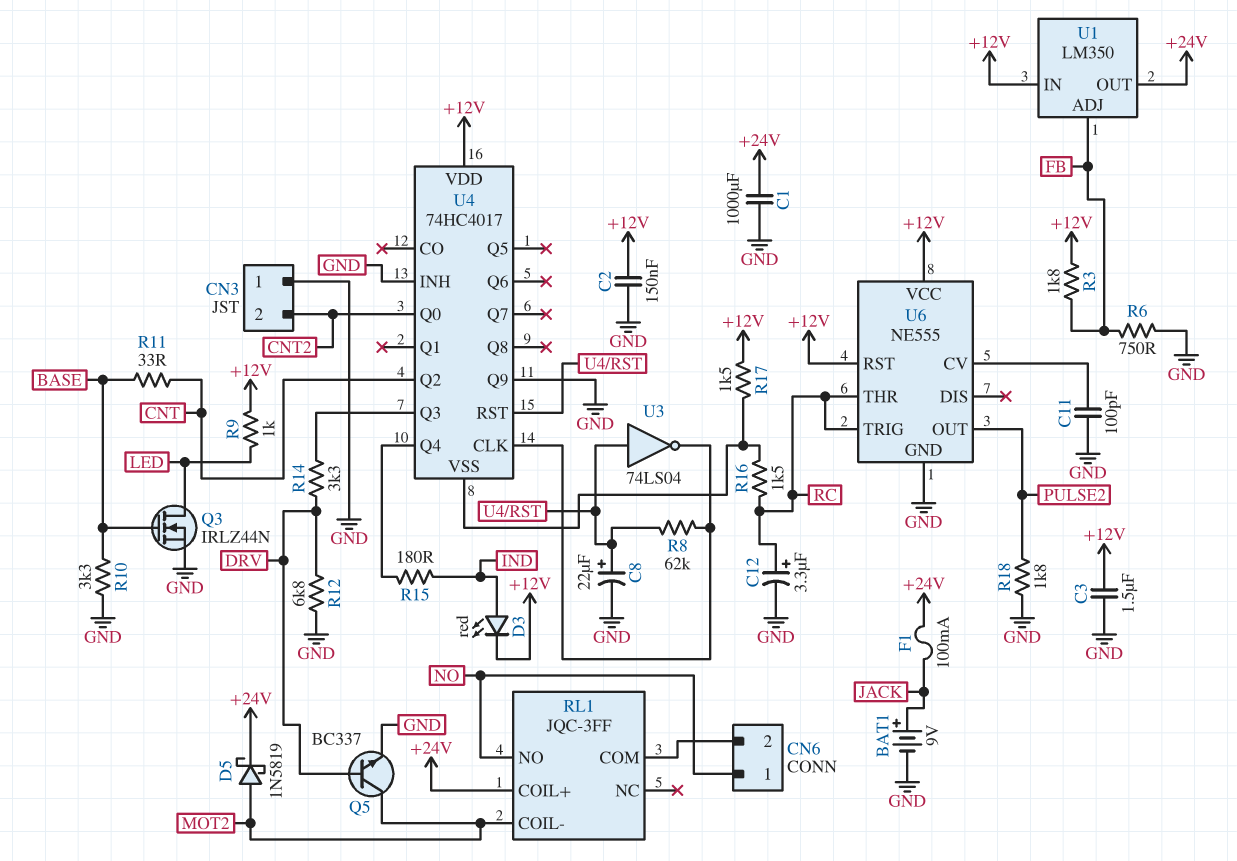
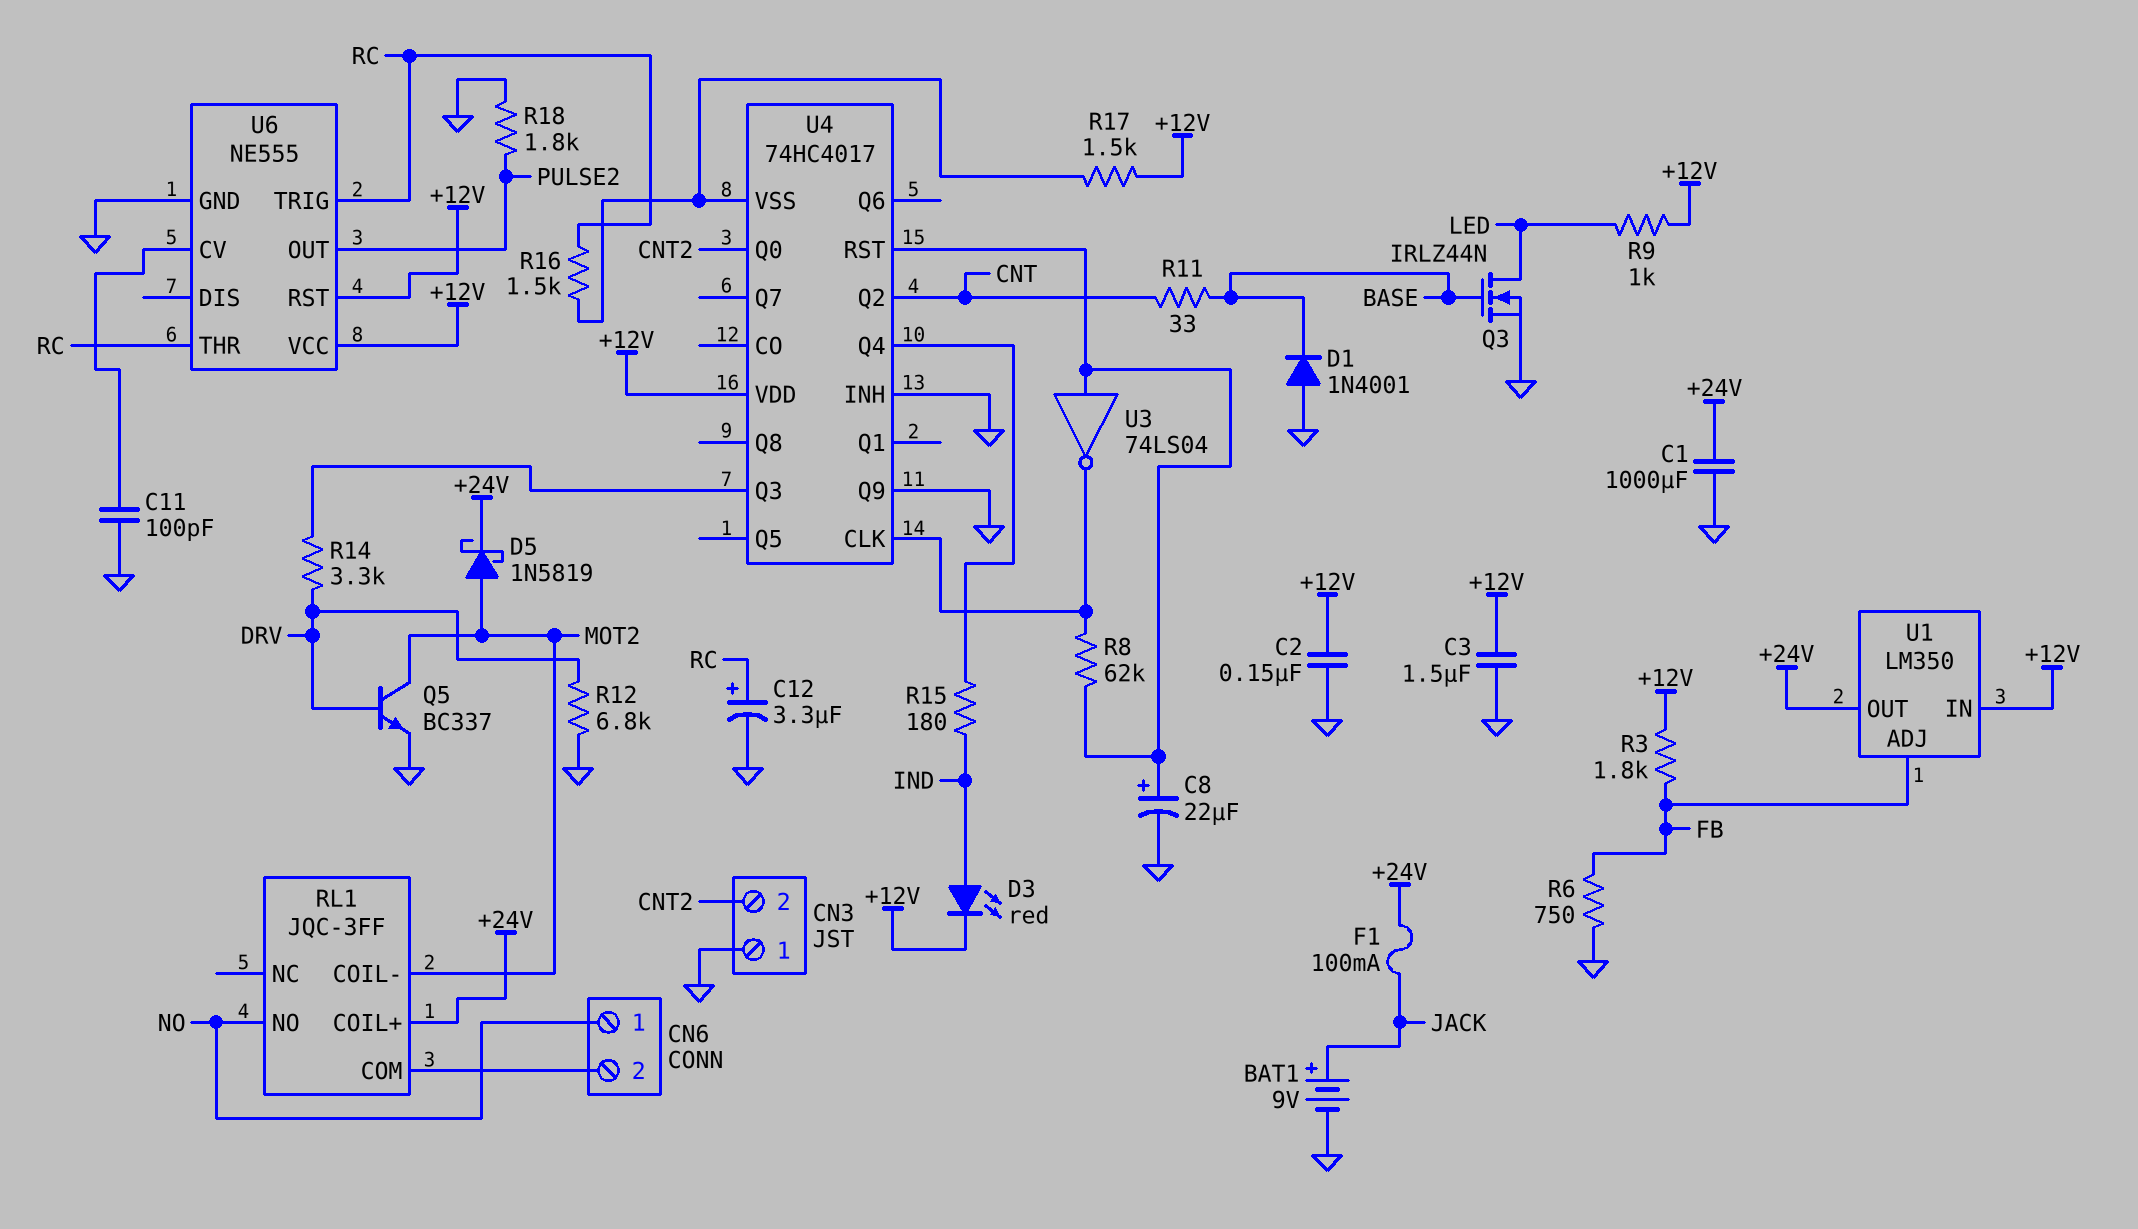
D1: none -> diode 1N4001 (A GND, K BASE)
R10: 3.3k (BASE, GND) -> none

